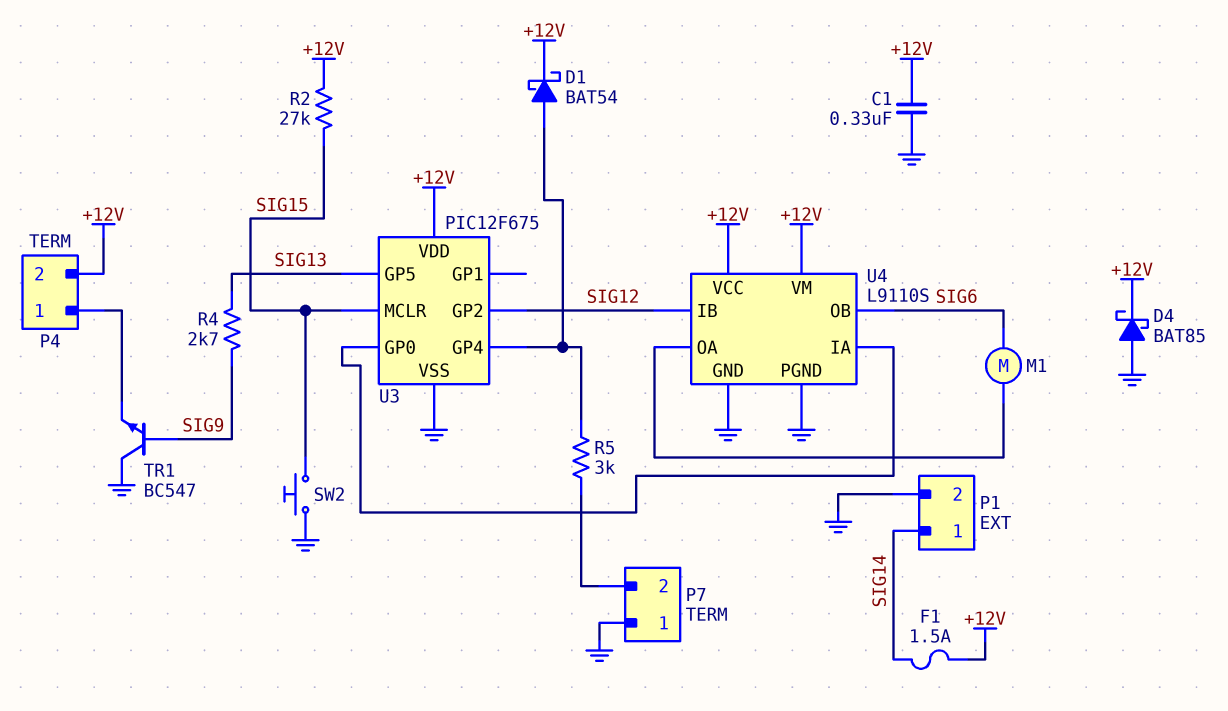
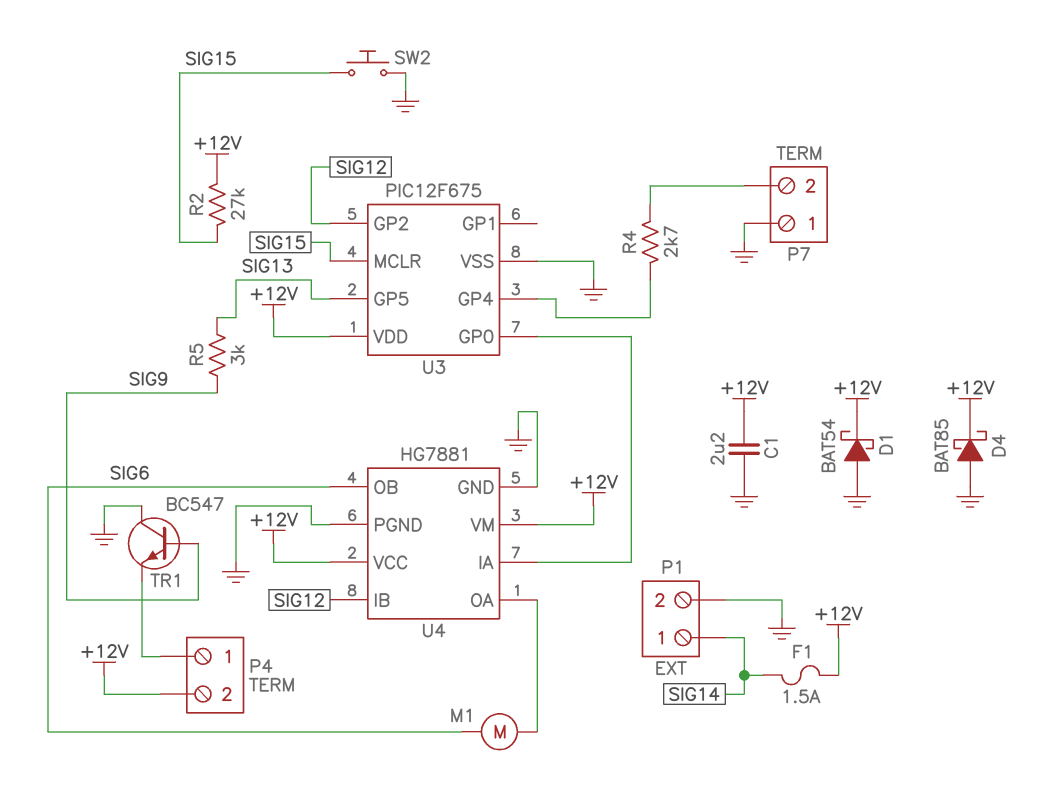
C1: 330nF (+12V, GND) -> 2.2uF (+12V, GND)
D1: schottky BAT54 (A U3/GP4, K +12V) -> schottky BAT54 (A GND, K +12V)
R4: 2.7k (SIG9, SIG13) -> 2.7k (P7/2, U3/GP4)
R5: 3k (P7/2, U3/GP4) -> 3k (SIG9, SIG13)
U4: L9110S -> HG7881

